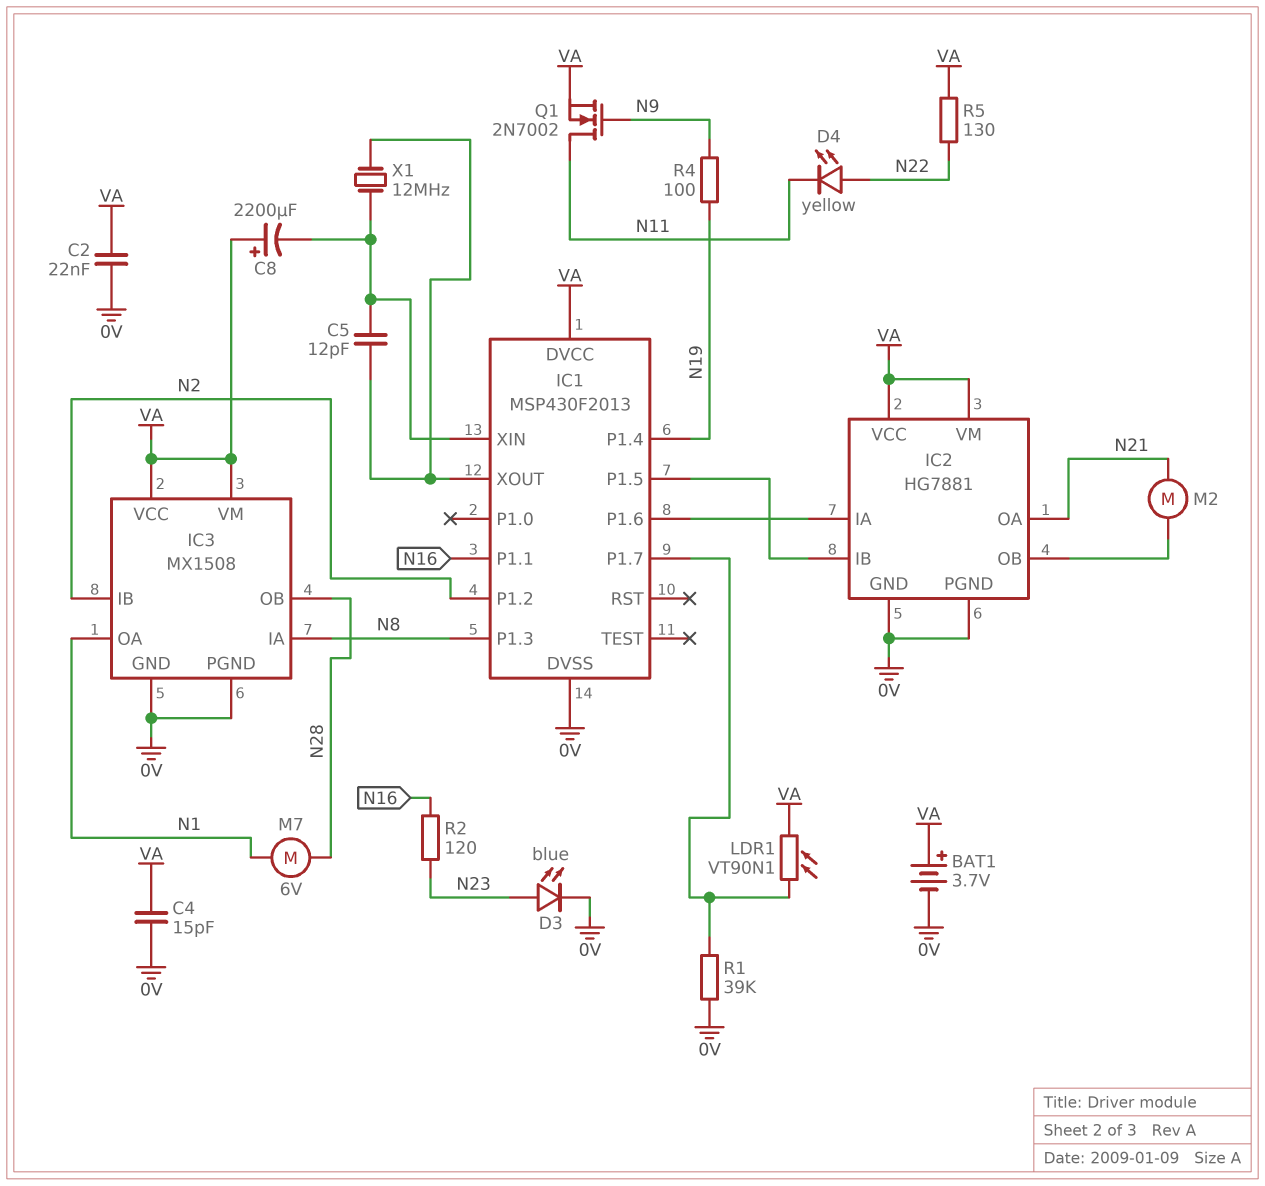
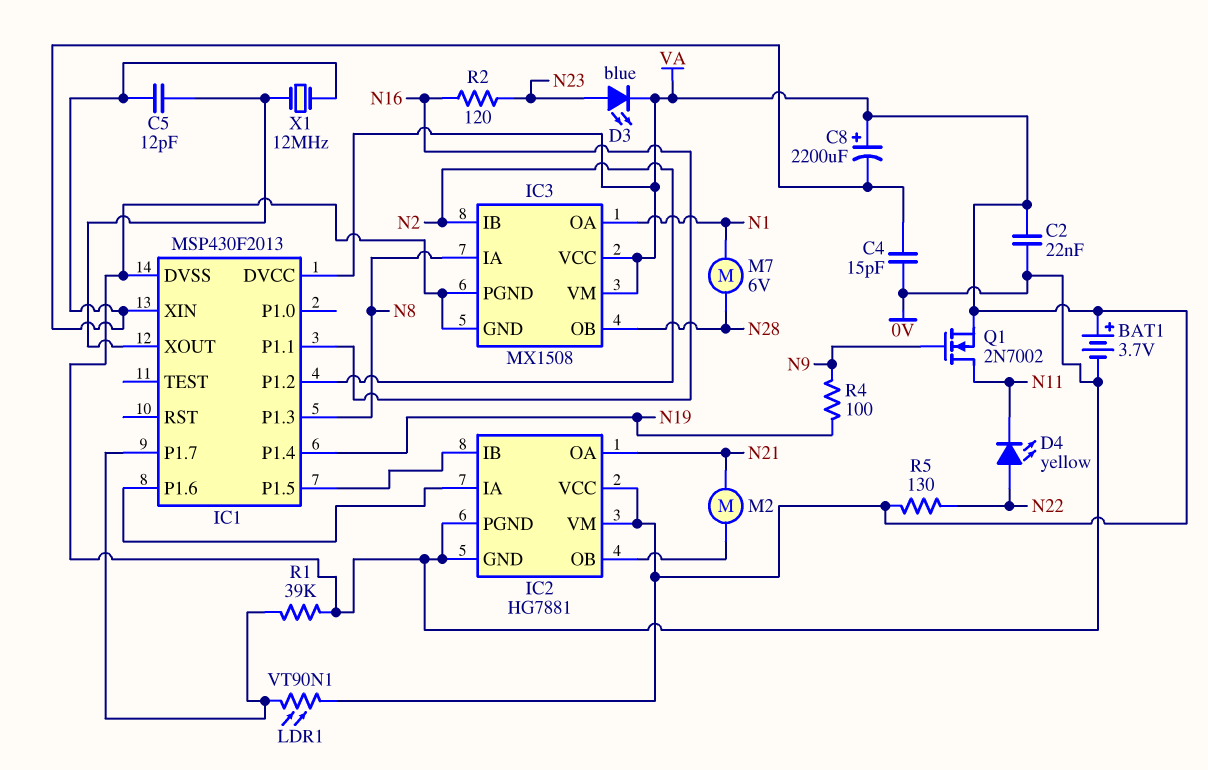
C4: 15pF (0V, VA) -> 15pF (0V, IC1/XIN)
D3: LED blue (A N23, K 0V) -> LED blue (A N23, K VA)

